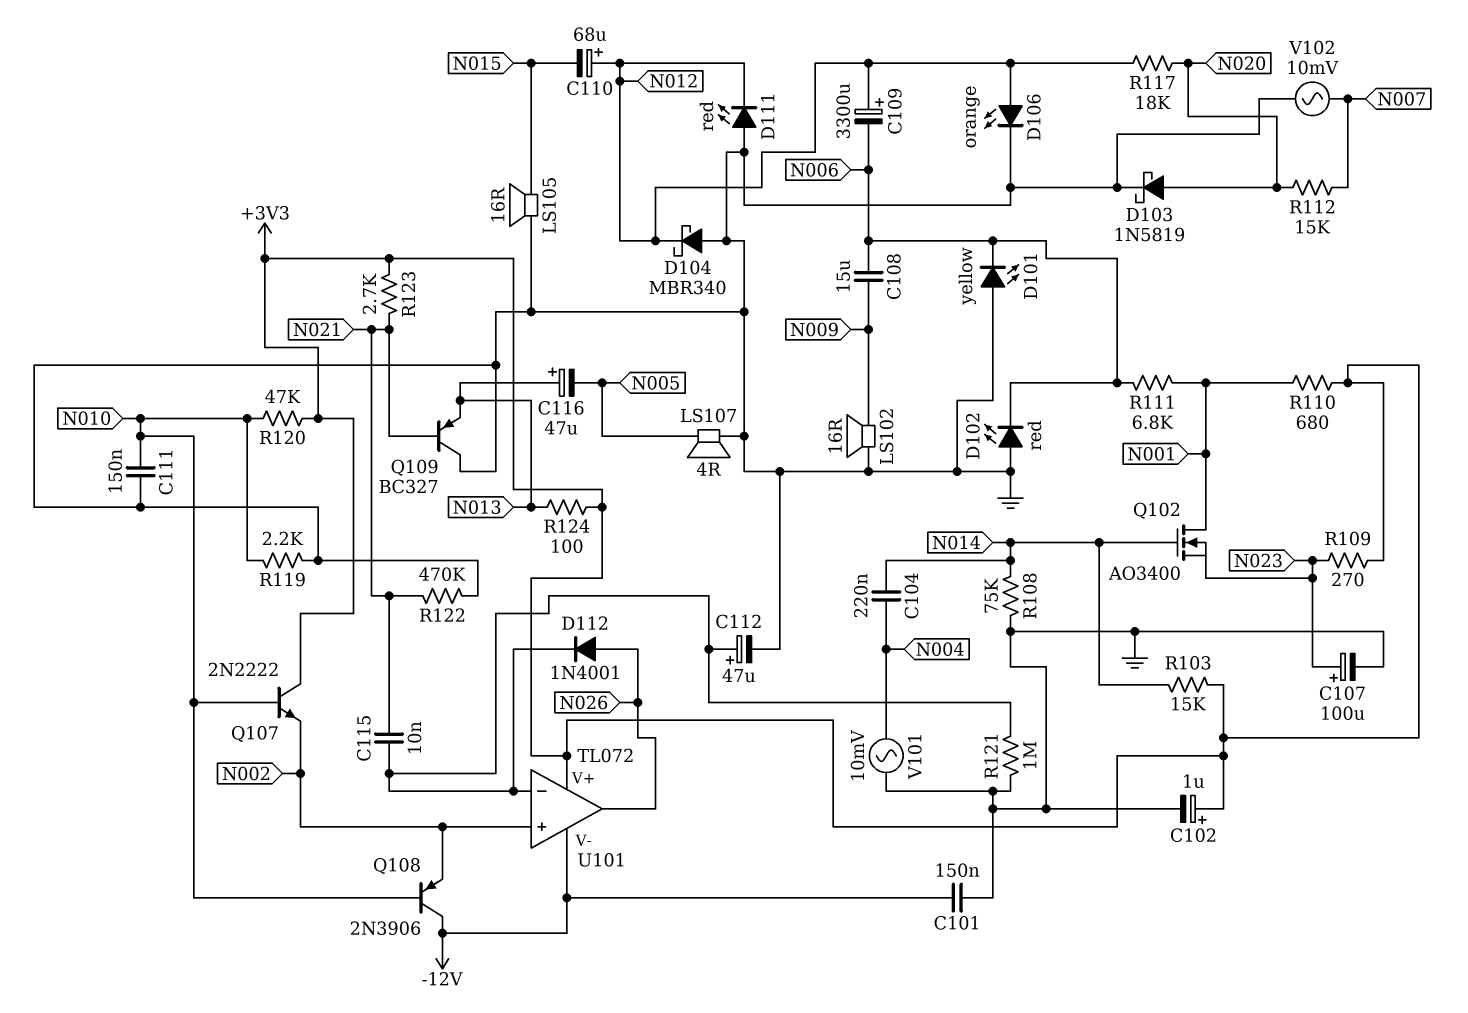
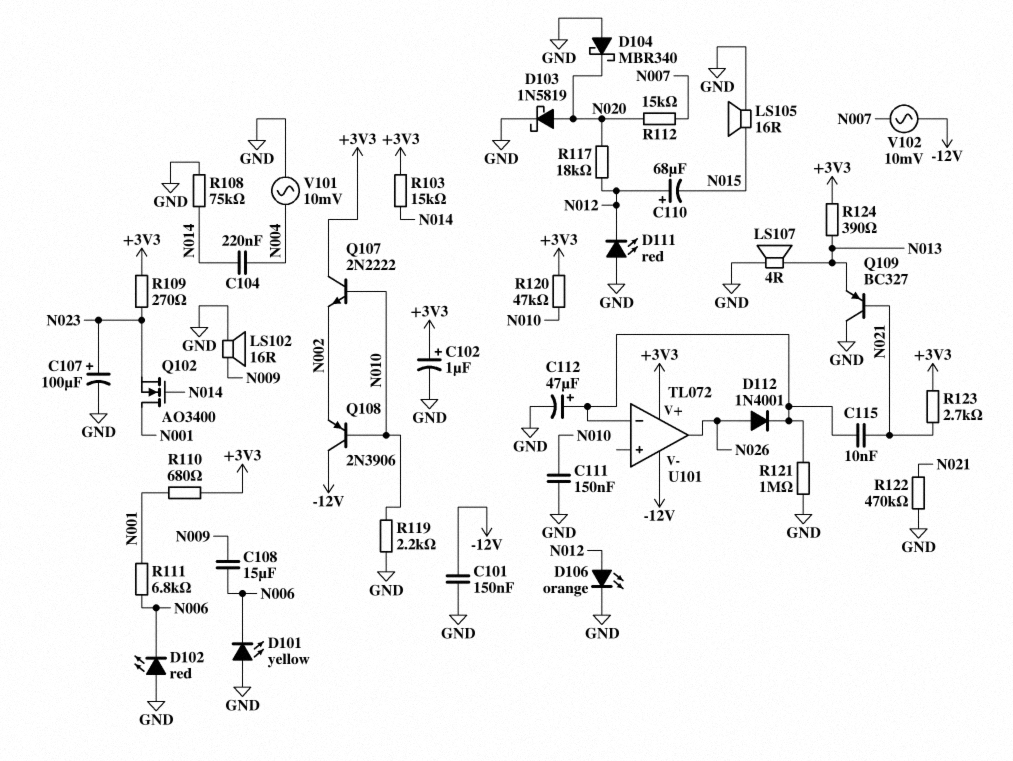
C109: 3300uF (plus N012, minus N006) -> none
C116: 47uF (plus N013, minus N005) -> none
D104: schottky MBR340 (A GND, K N012) -> schottky MBR340 (A GND, K N020)
LS107: speaker 4R (GND, N005) -> speaker 4R (GND, N013)
R124: 100 (+3V3, N013) -> 390 (+3V3, N013)
U101 pin in+: N002 -> none
V102: AC 10mV (GND, N007) -> AC 10mV (-12V, N007)

